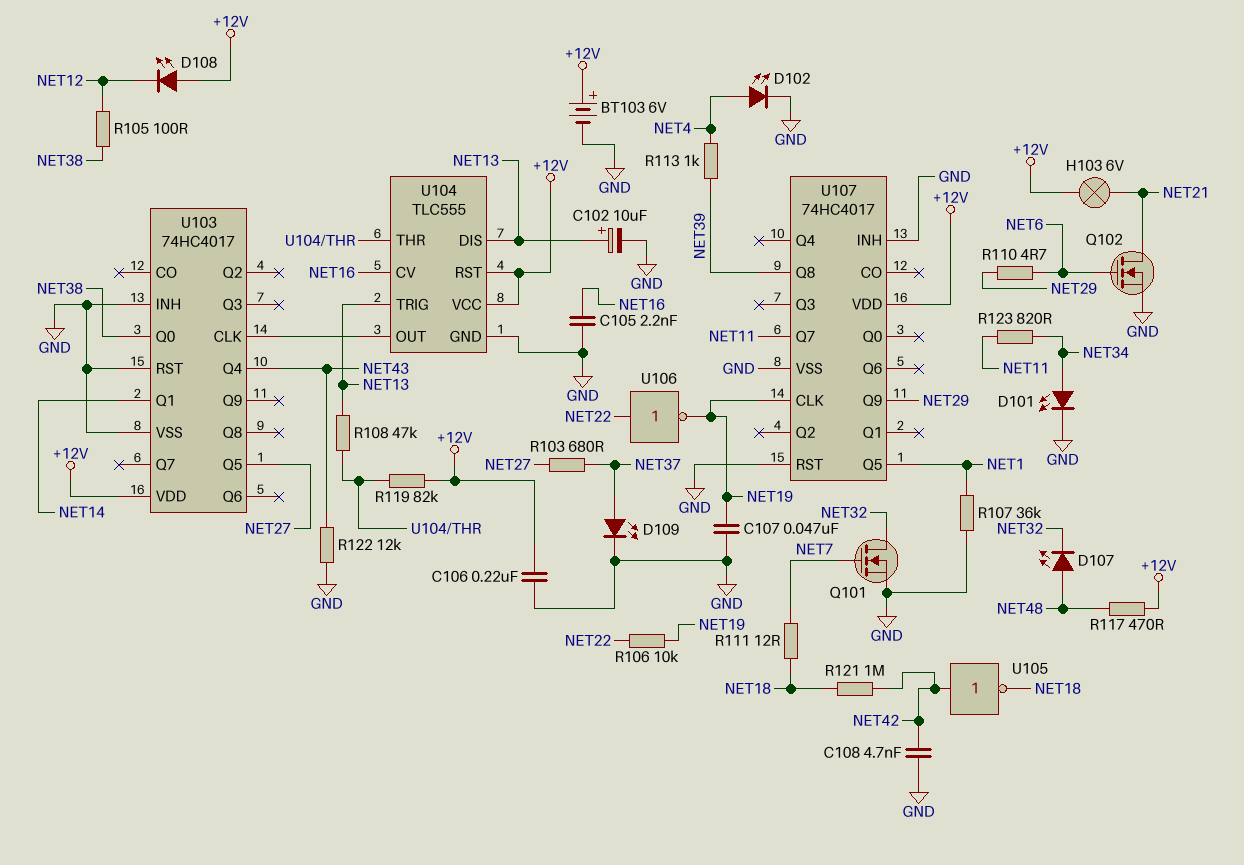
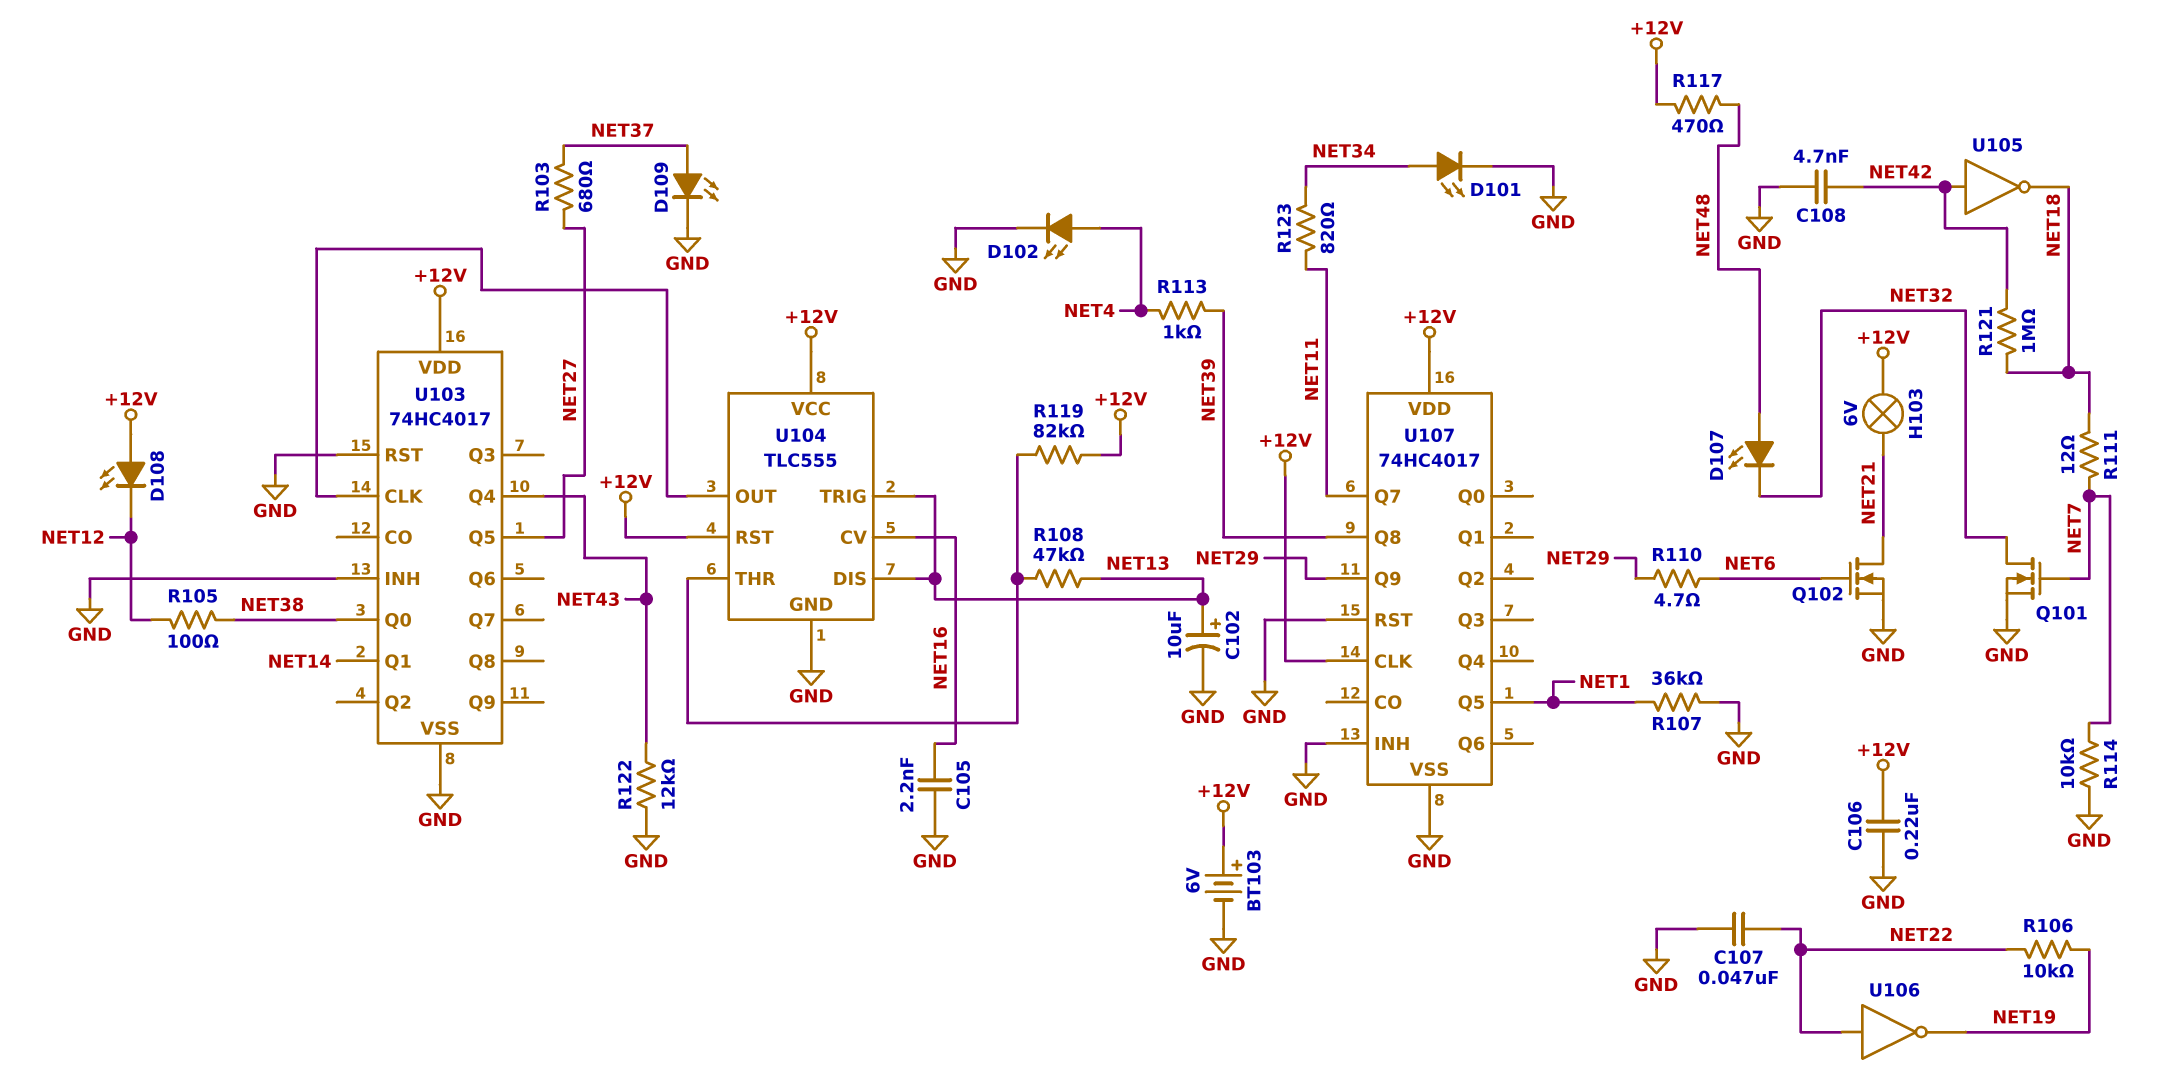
C107: 47nF (GND, NET19) -> 47nF (GND, NET22)
R114: none -> 10k (GND, NET7)
U107 pin CLK: NET19 -> +12V

